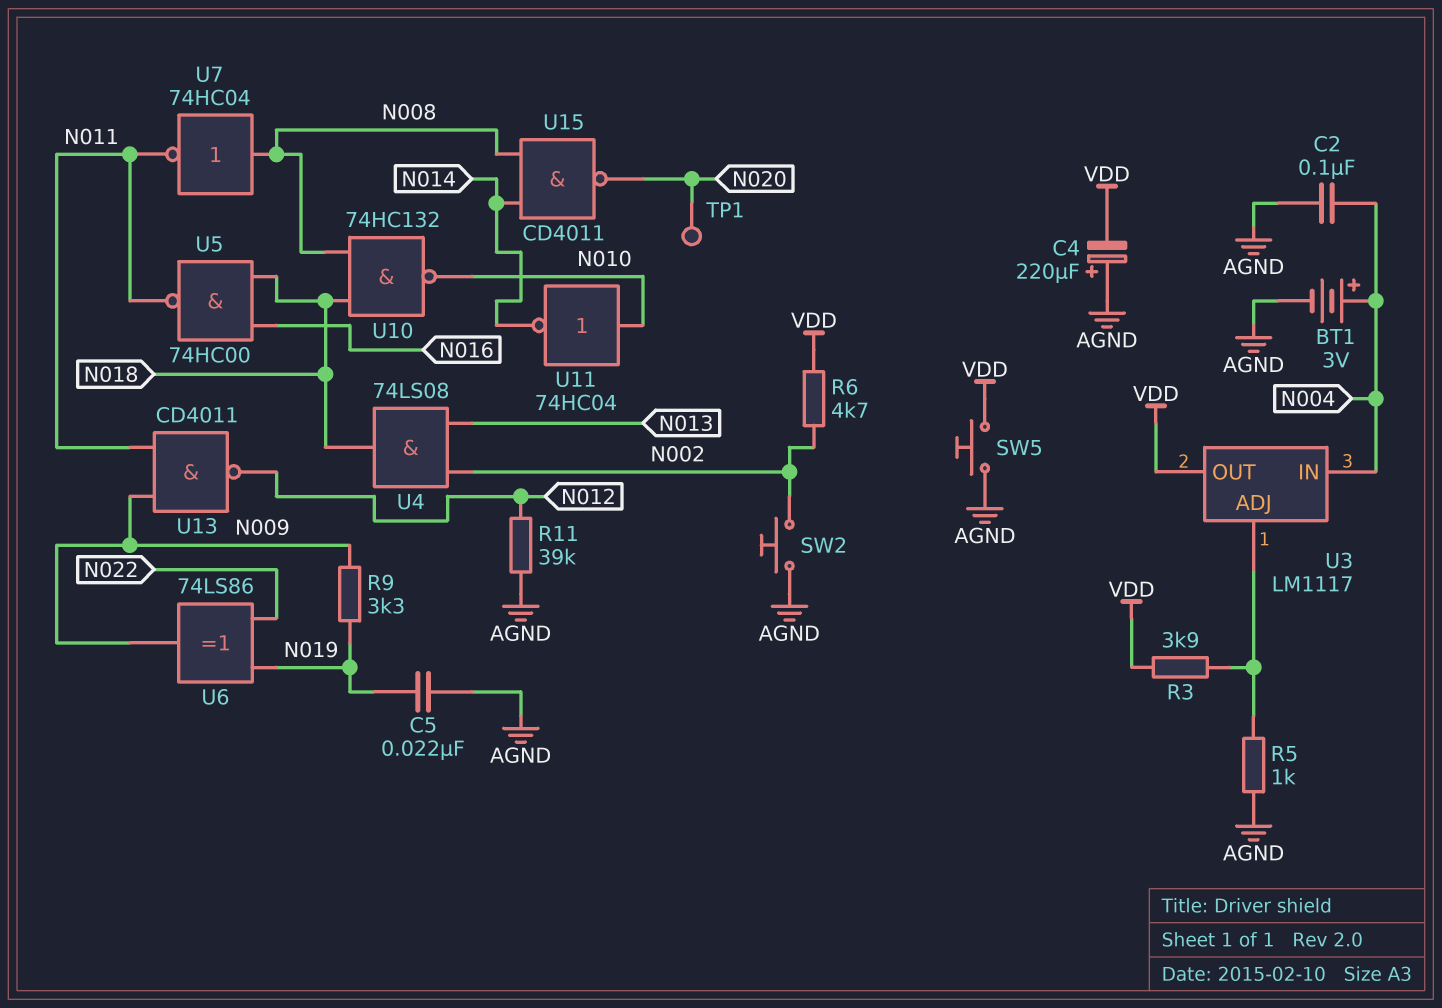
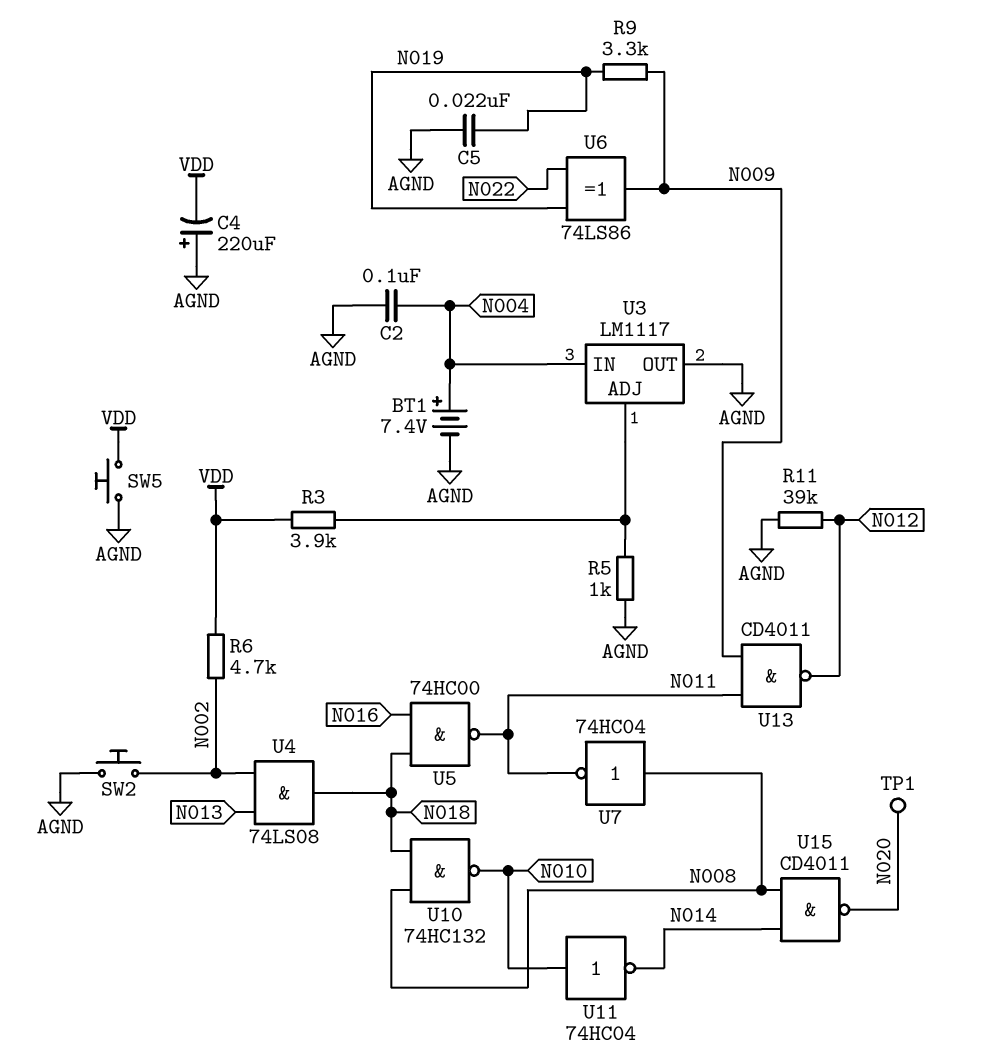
BT1: 3V (plus N004, minus AGND) -> 7.4V (plus N004, minus AGND)
U3 pin OUT: VDD -> AGND

